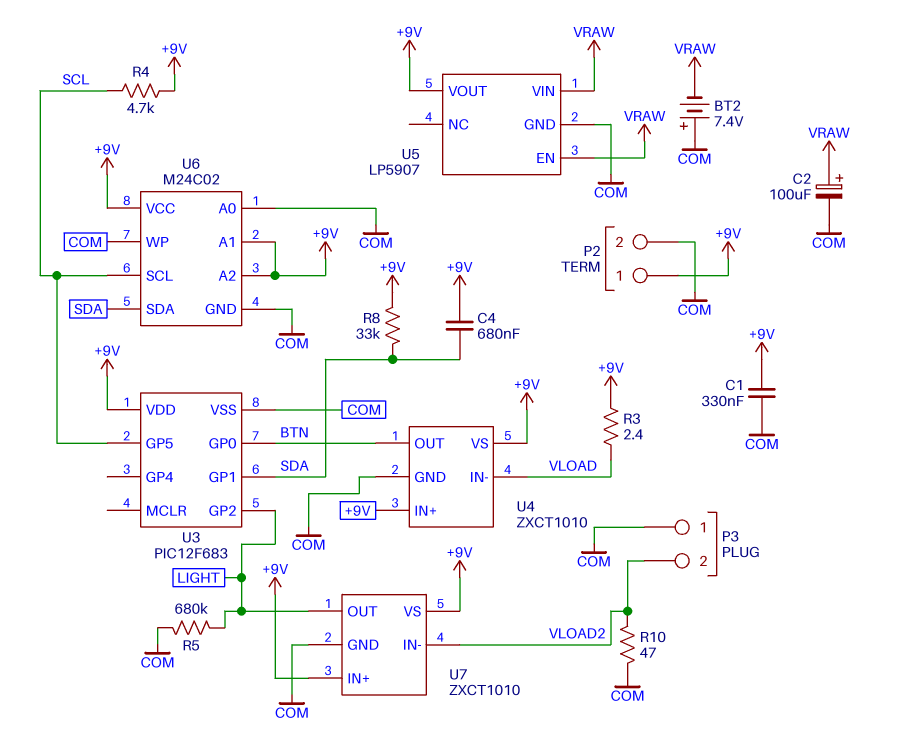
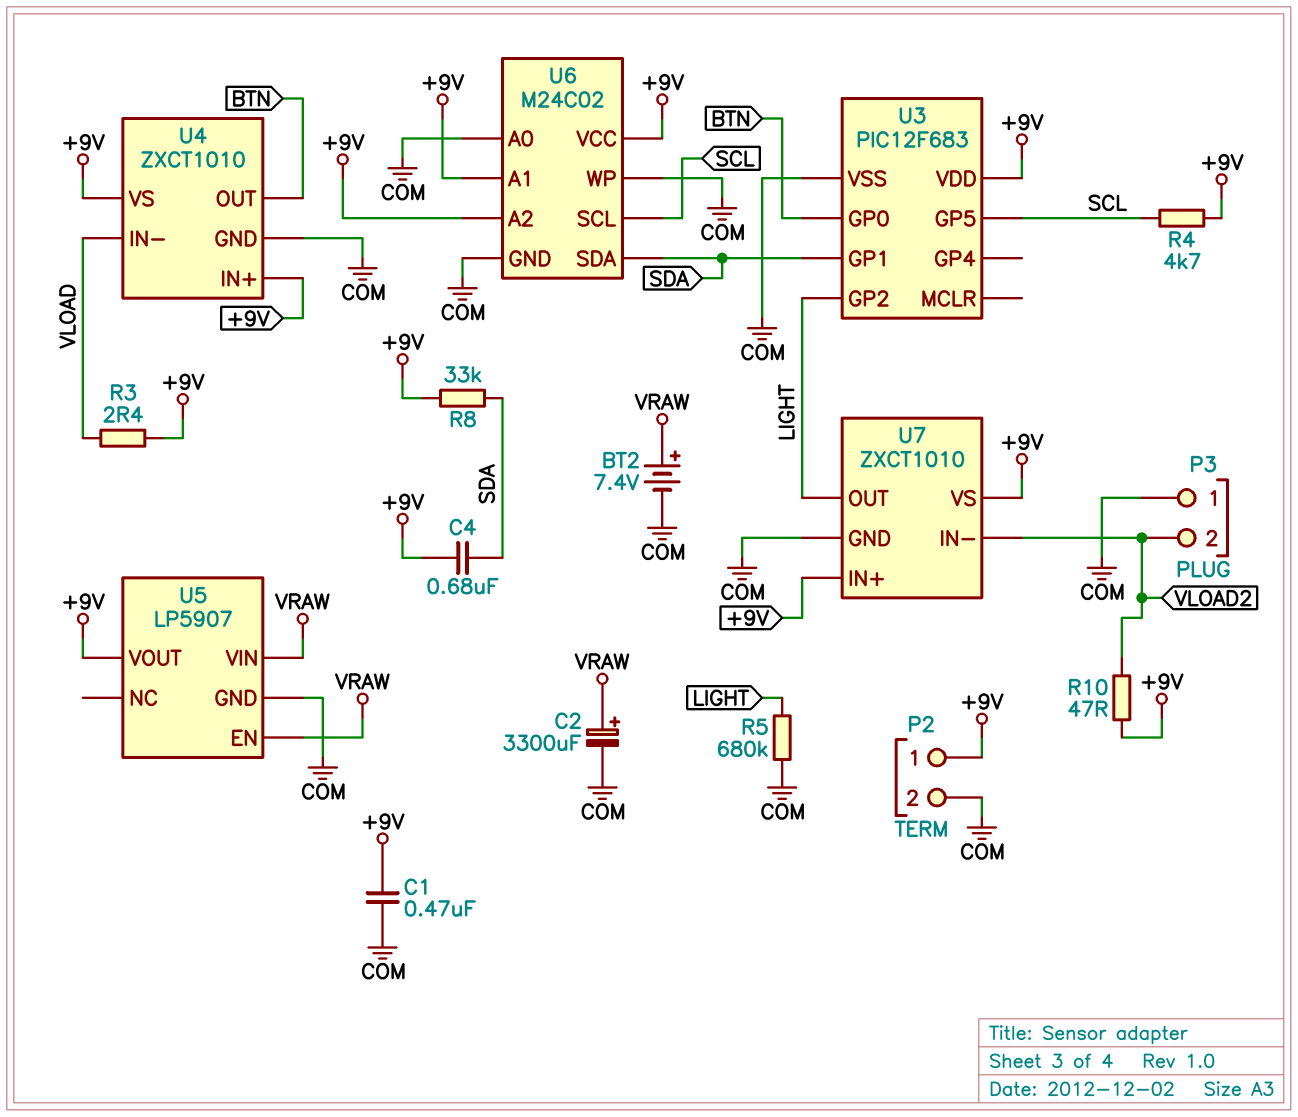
BT2: 7.4V (plus COM, minus VRAW) -> 7.4V (plus VRAW, minus COM)
C1: 330nF (+9V, COM) -> 470nF (+9V, COM)
C2: 100uF (plus VRAW, minus COM) -> 3300uF (plus VRAW, minus COM)
R10: 47 (COM, VLOAD2) -> 47 (+9V, VLOAD2)

